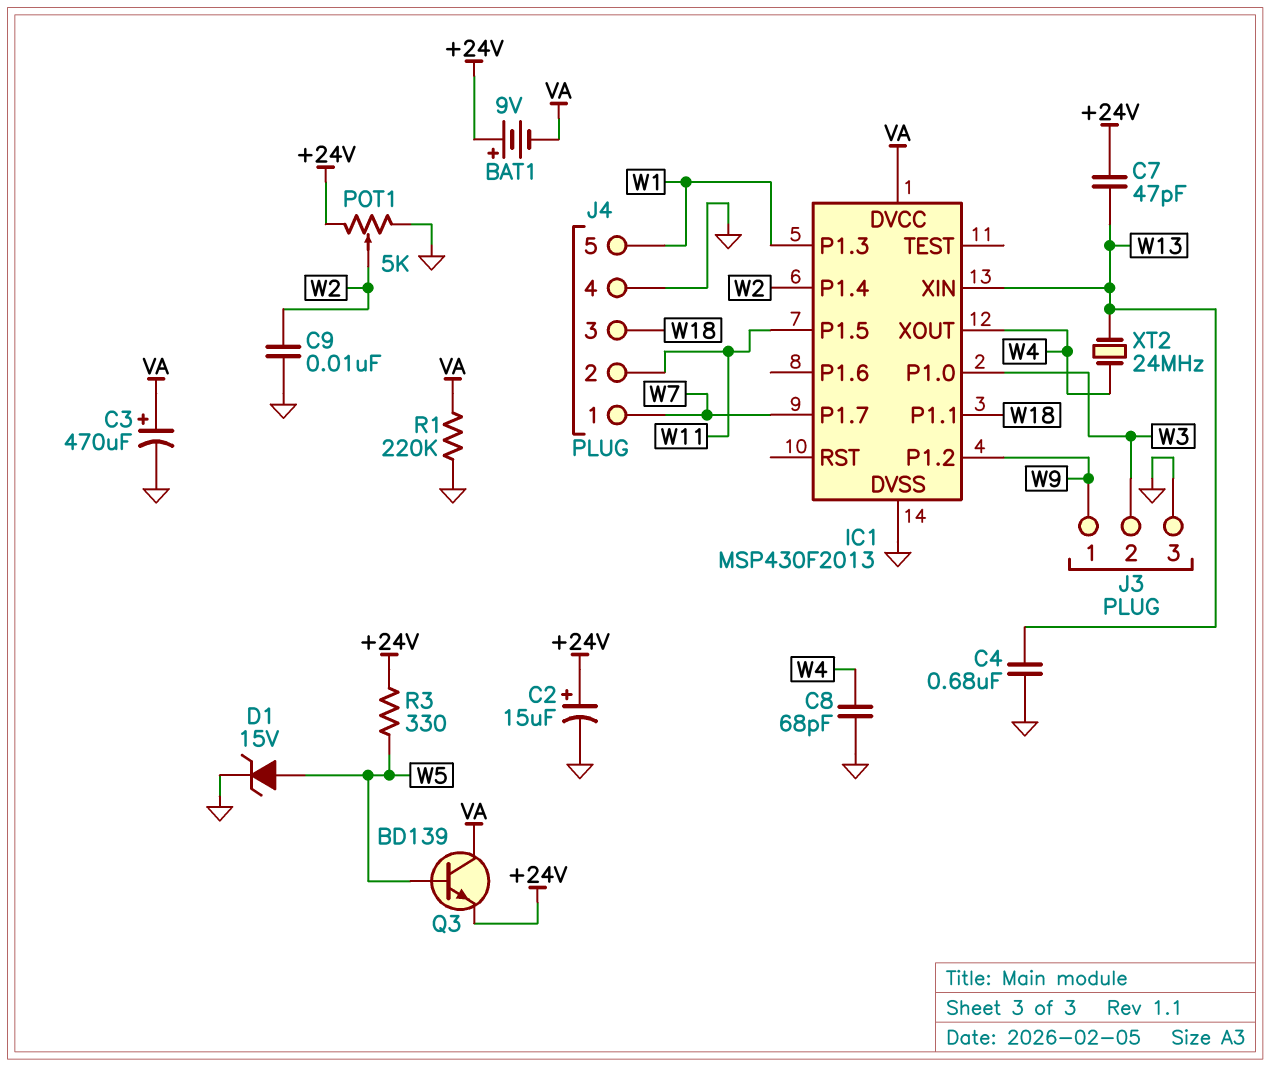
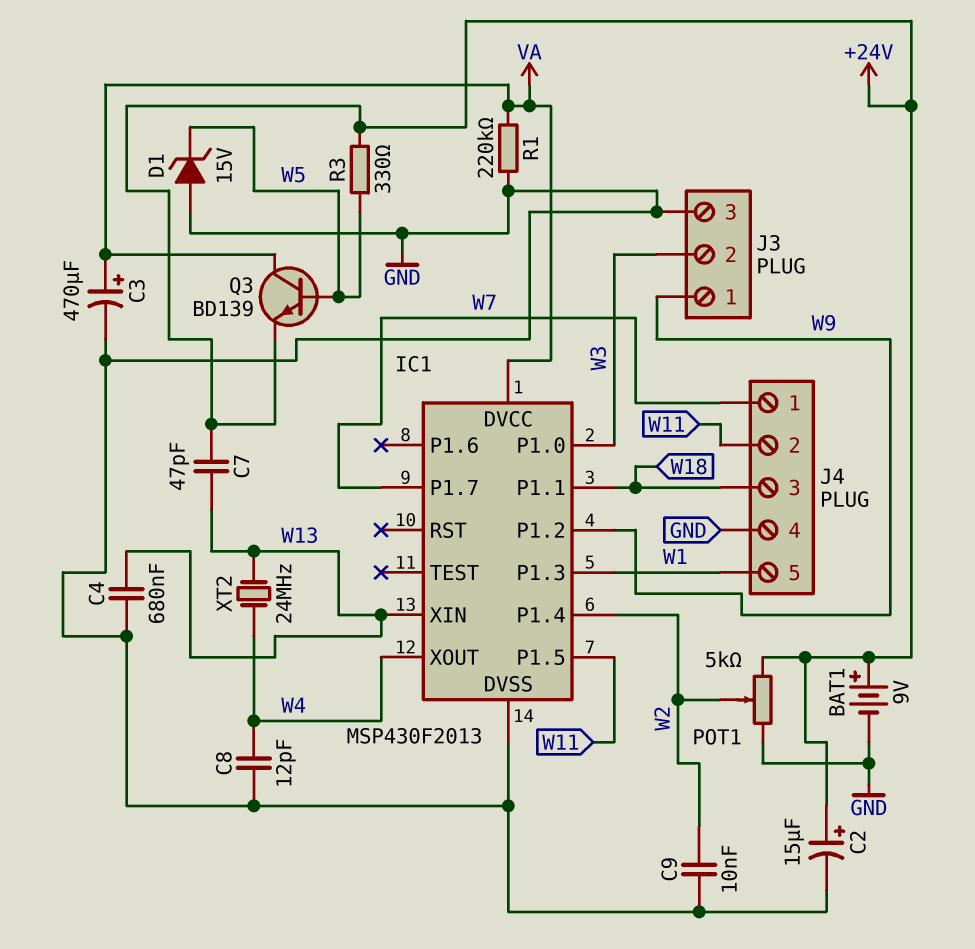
BAT1: 9V (plus +24V, minus VA) -> 9V (plus +24V, minus GND)
C8: 68pF (GND, W4) -> 12pF (GND, W4)
D1: zener 15V (A W5, K GND) -> zener 15V (A GND, K W5)

